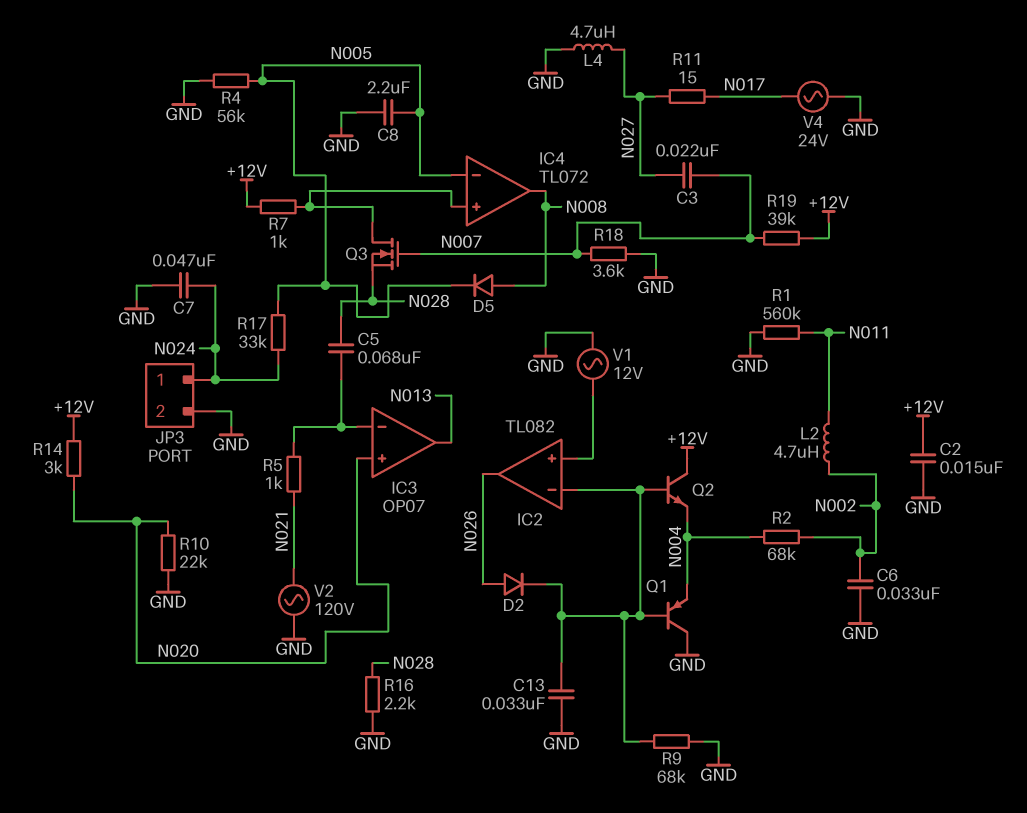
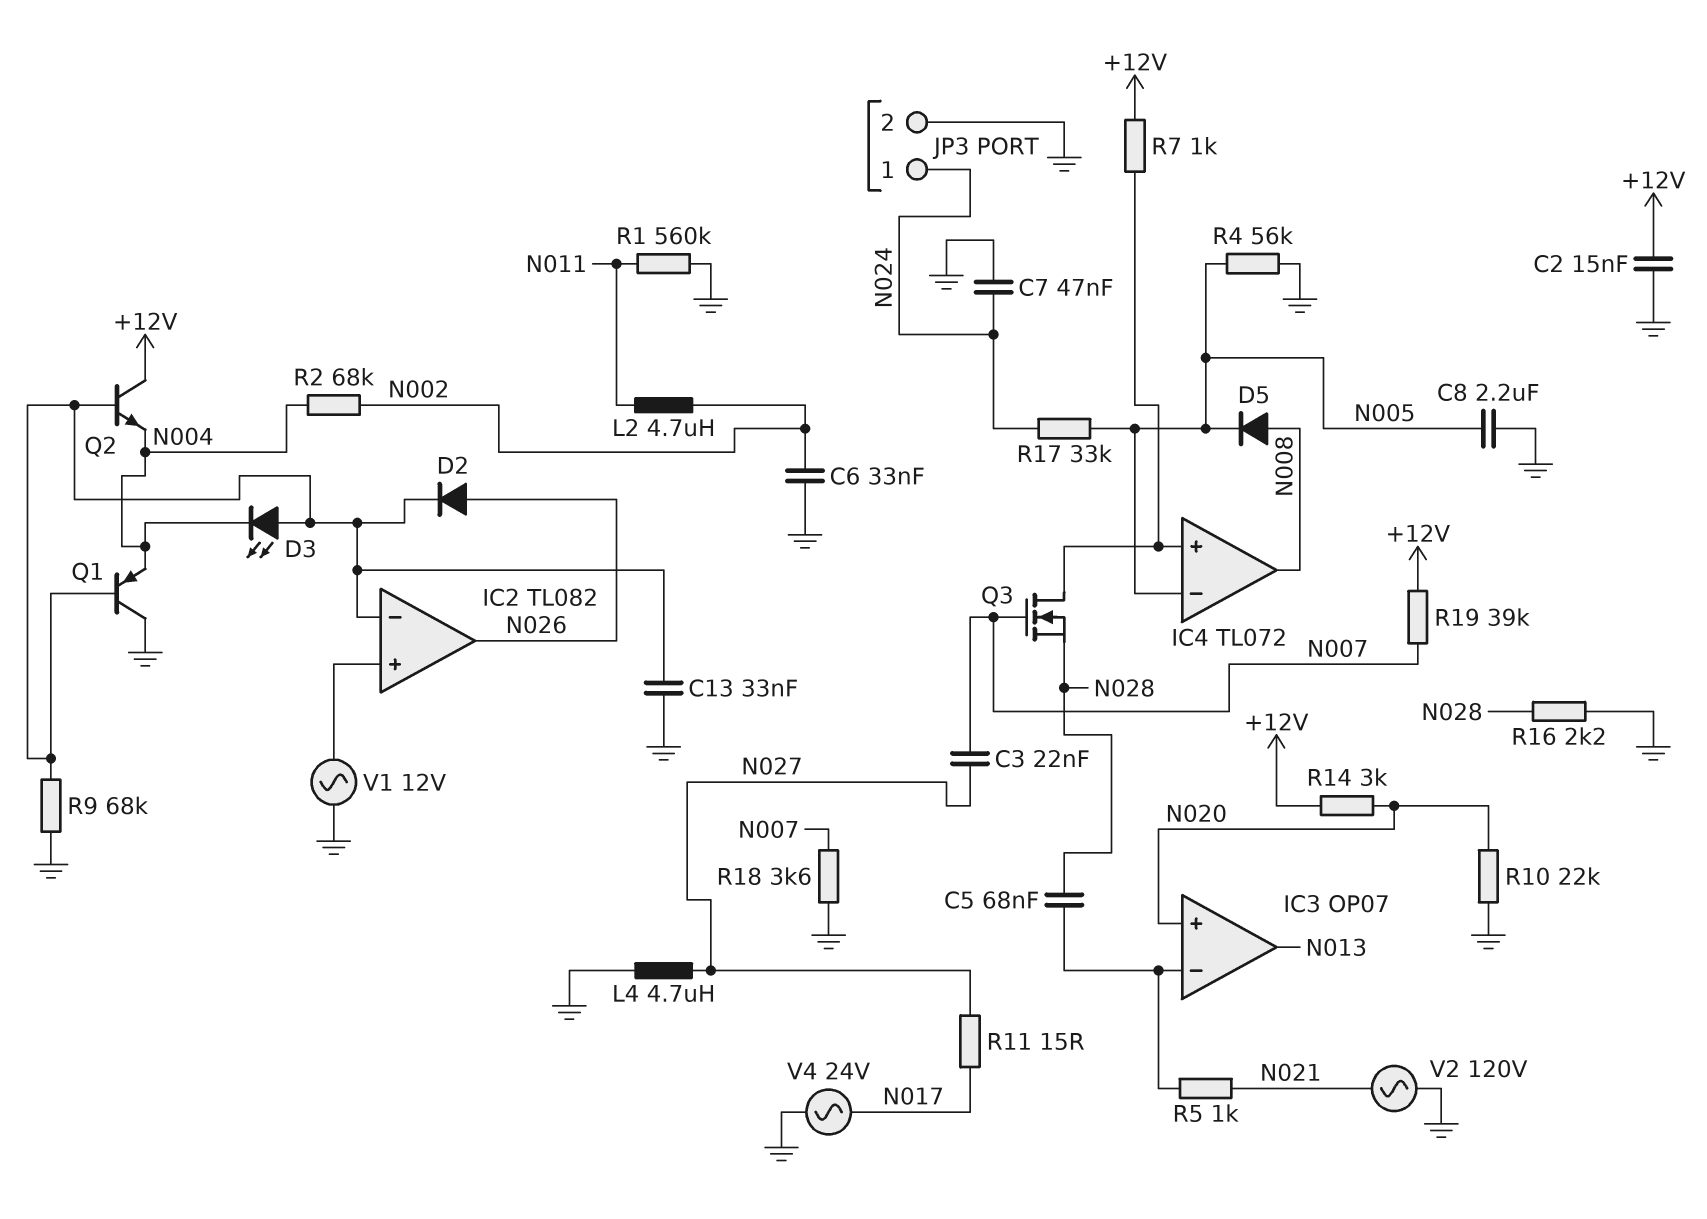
D3: none -> LED (A IC2/in-, K N004)

